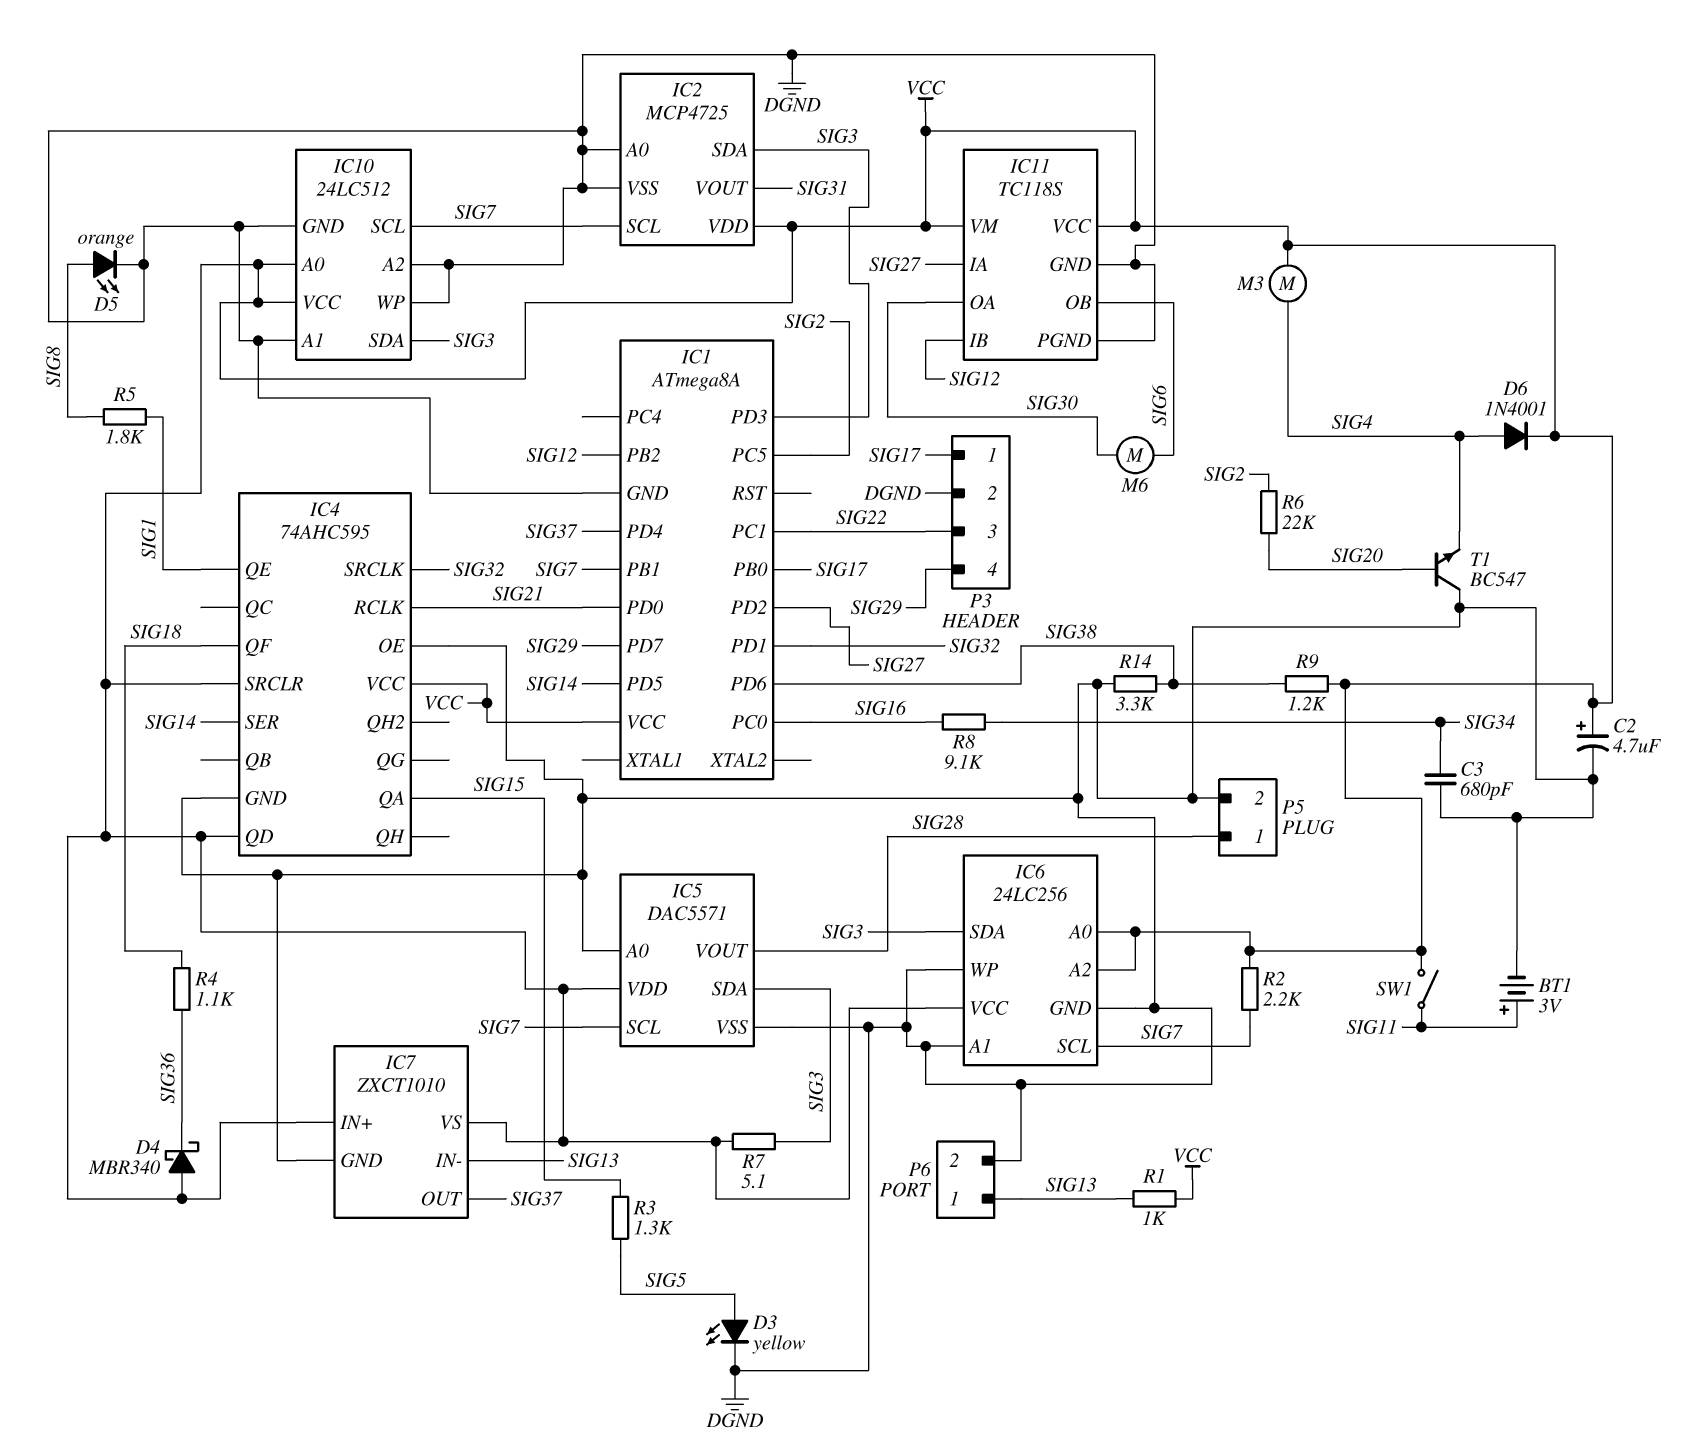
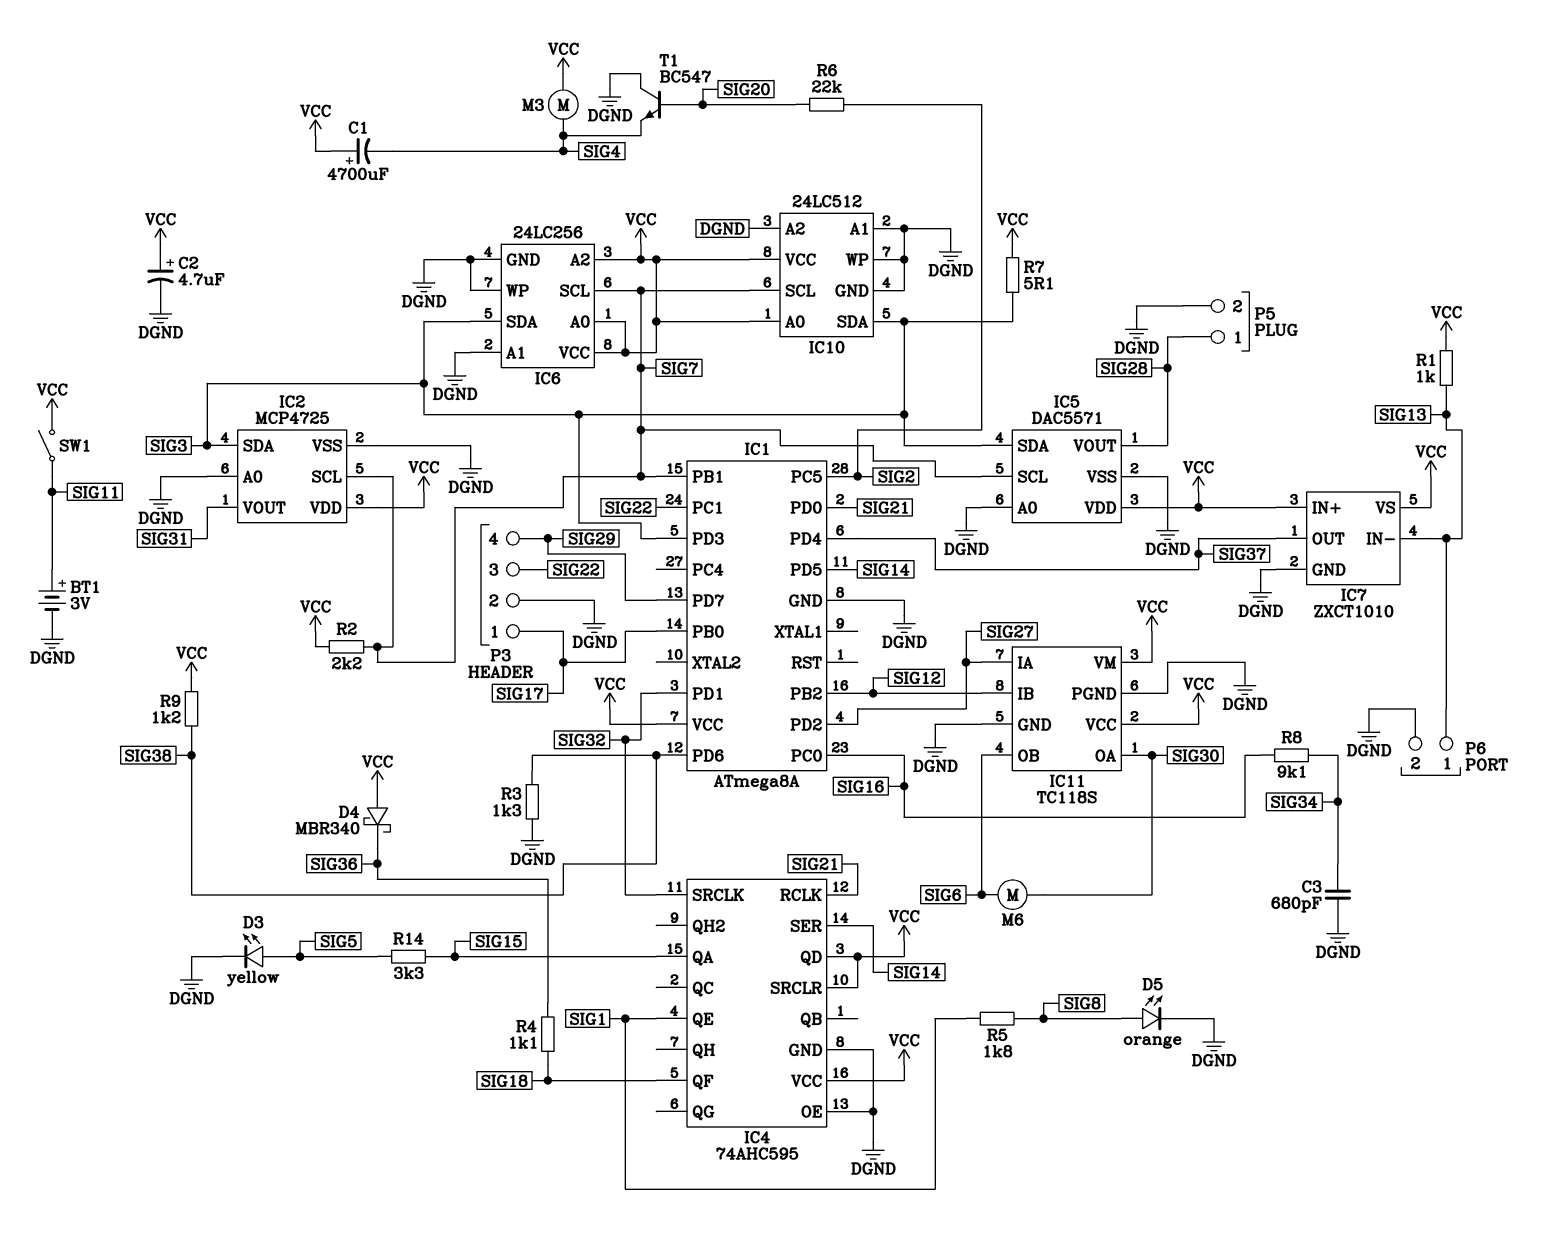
C1: none -> 4700uF (plus VCC, minus SIG4)
D6: diode 1N4001 (A SIG4, K VCC) -> none
R3: 1.3k (SIG5, SIG15) -> 1.3k (DGND, SIG38)
R14: 3.3k (DGND, SIG38) -> 3.3k (SIG5, SIG15)

